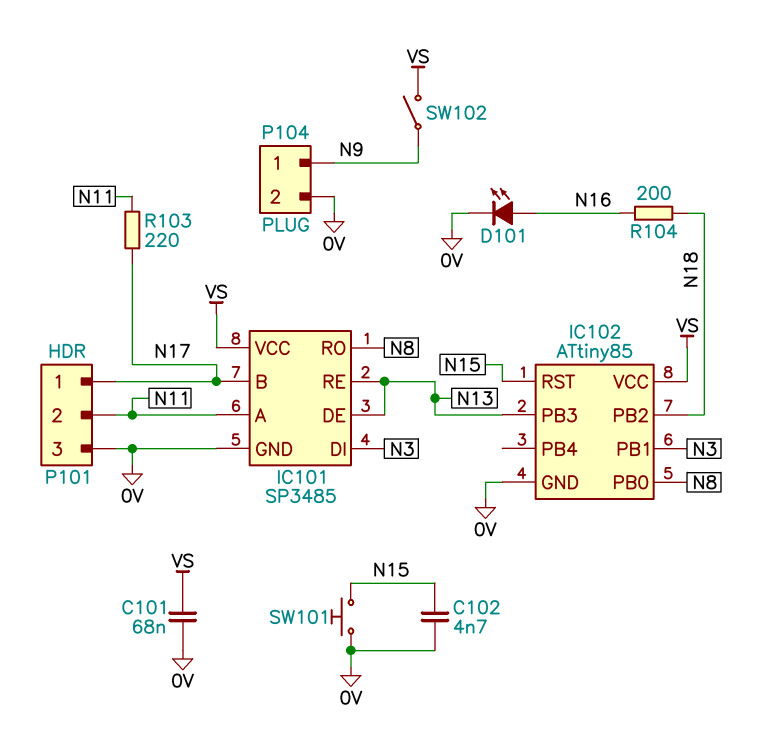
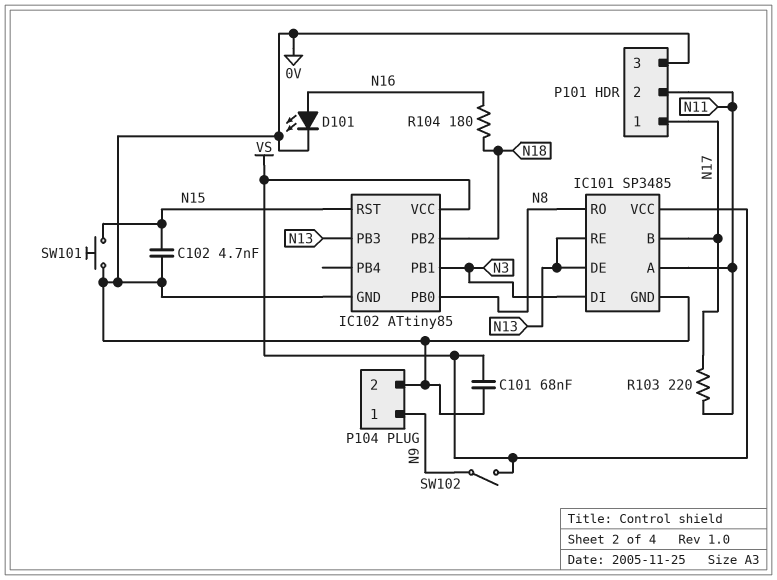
R104: 200 (N16, N18) -> 180 (N16, N18)

